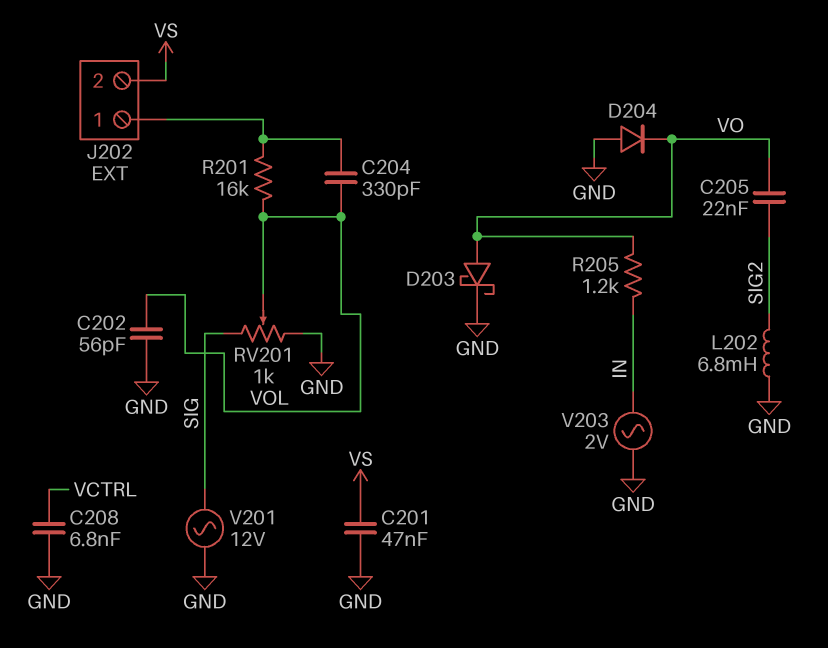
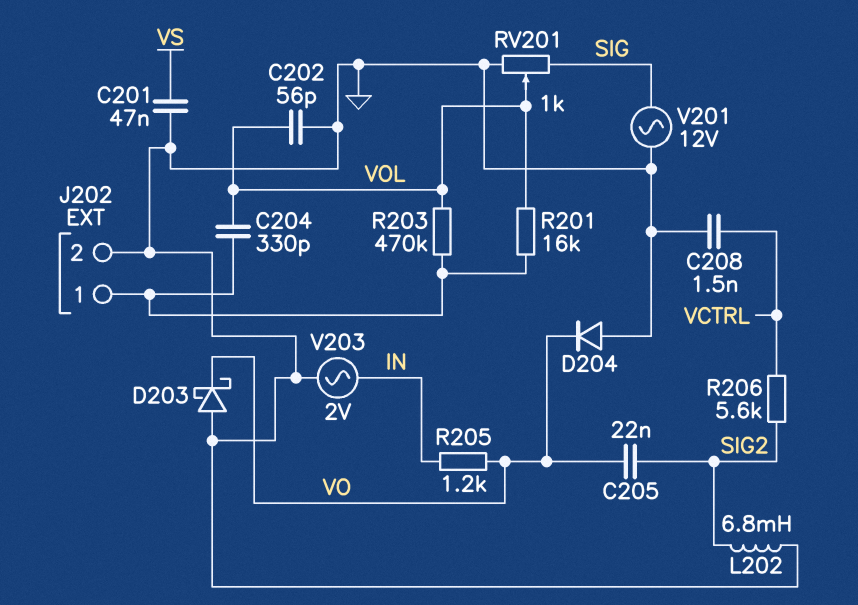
C208: 6.8nF (GND, VCTRL) -> 1.5nF (GND, VCTRL)
D203: schottky (A VO, K GND) -> schottky (A GND, K VO)
J202 pin 2: VS -> GND
R203: none -> 470k (J202/1, VOL)
R206: none -> 5.6k (SIG2, VCTRL)

